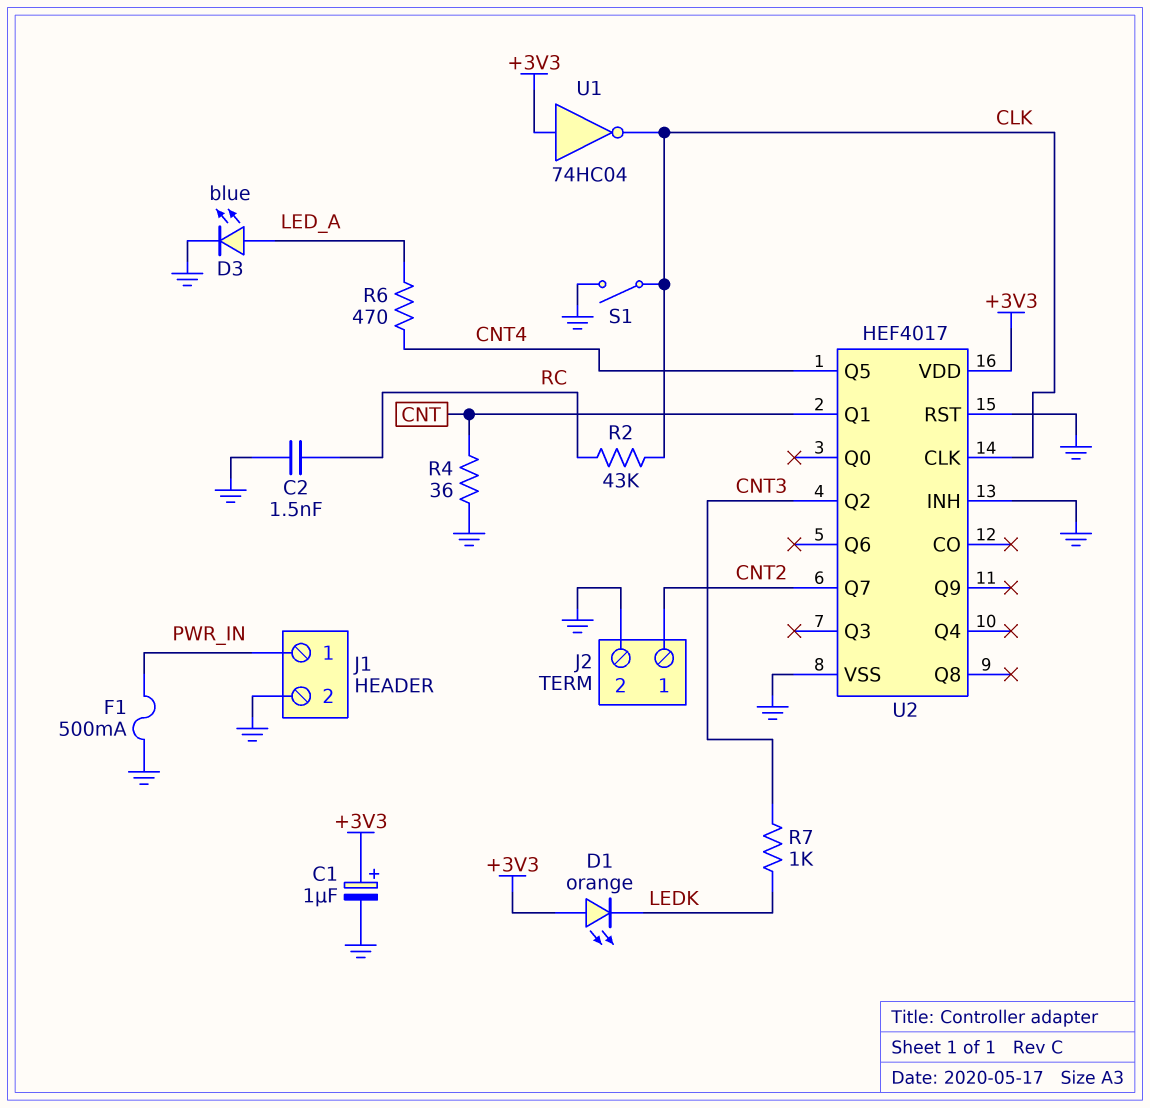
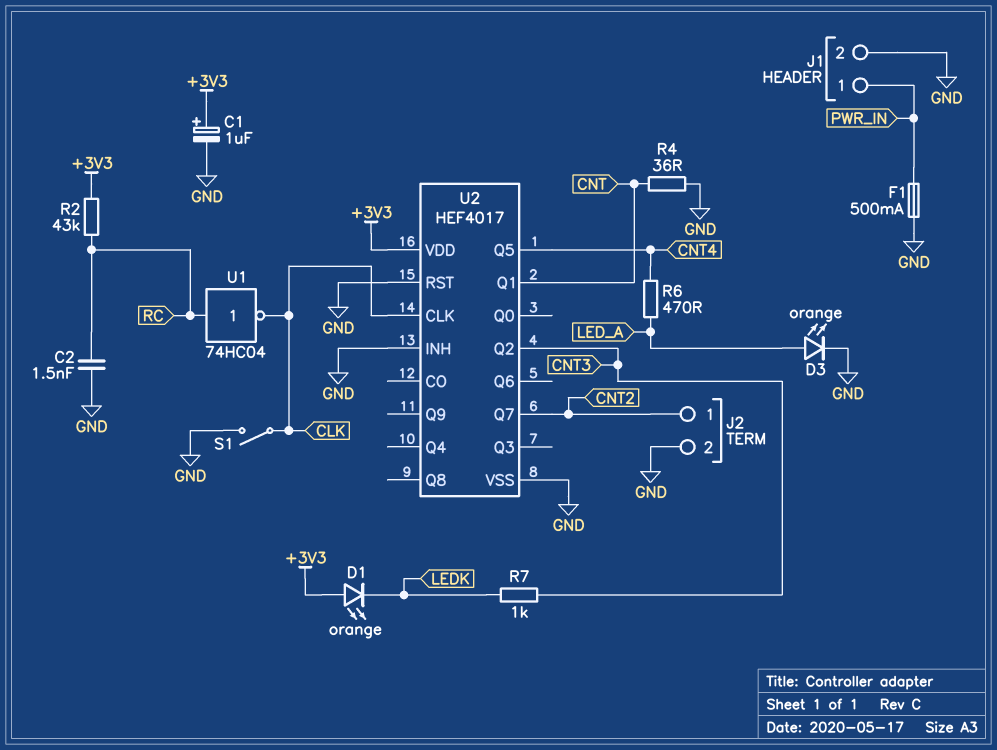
D3: LED blue (A LED_A, K GND) -> LED orange (A LED_A, K GND)
R2: 43k (CLK, RC) -> 43k (+3V3, RC)
U1: NOT 74HC04 (in +3V3, out CLK) -> NOT 74HC04 (in RC, out CLK)

